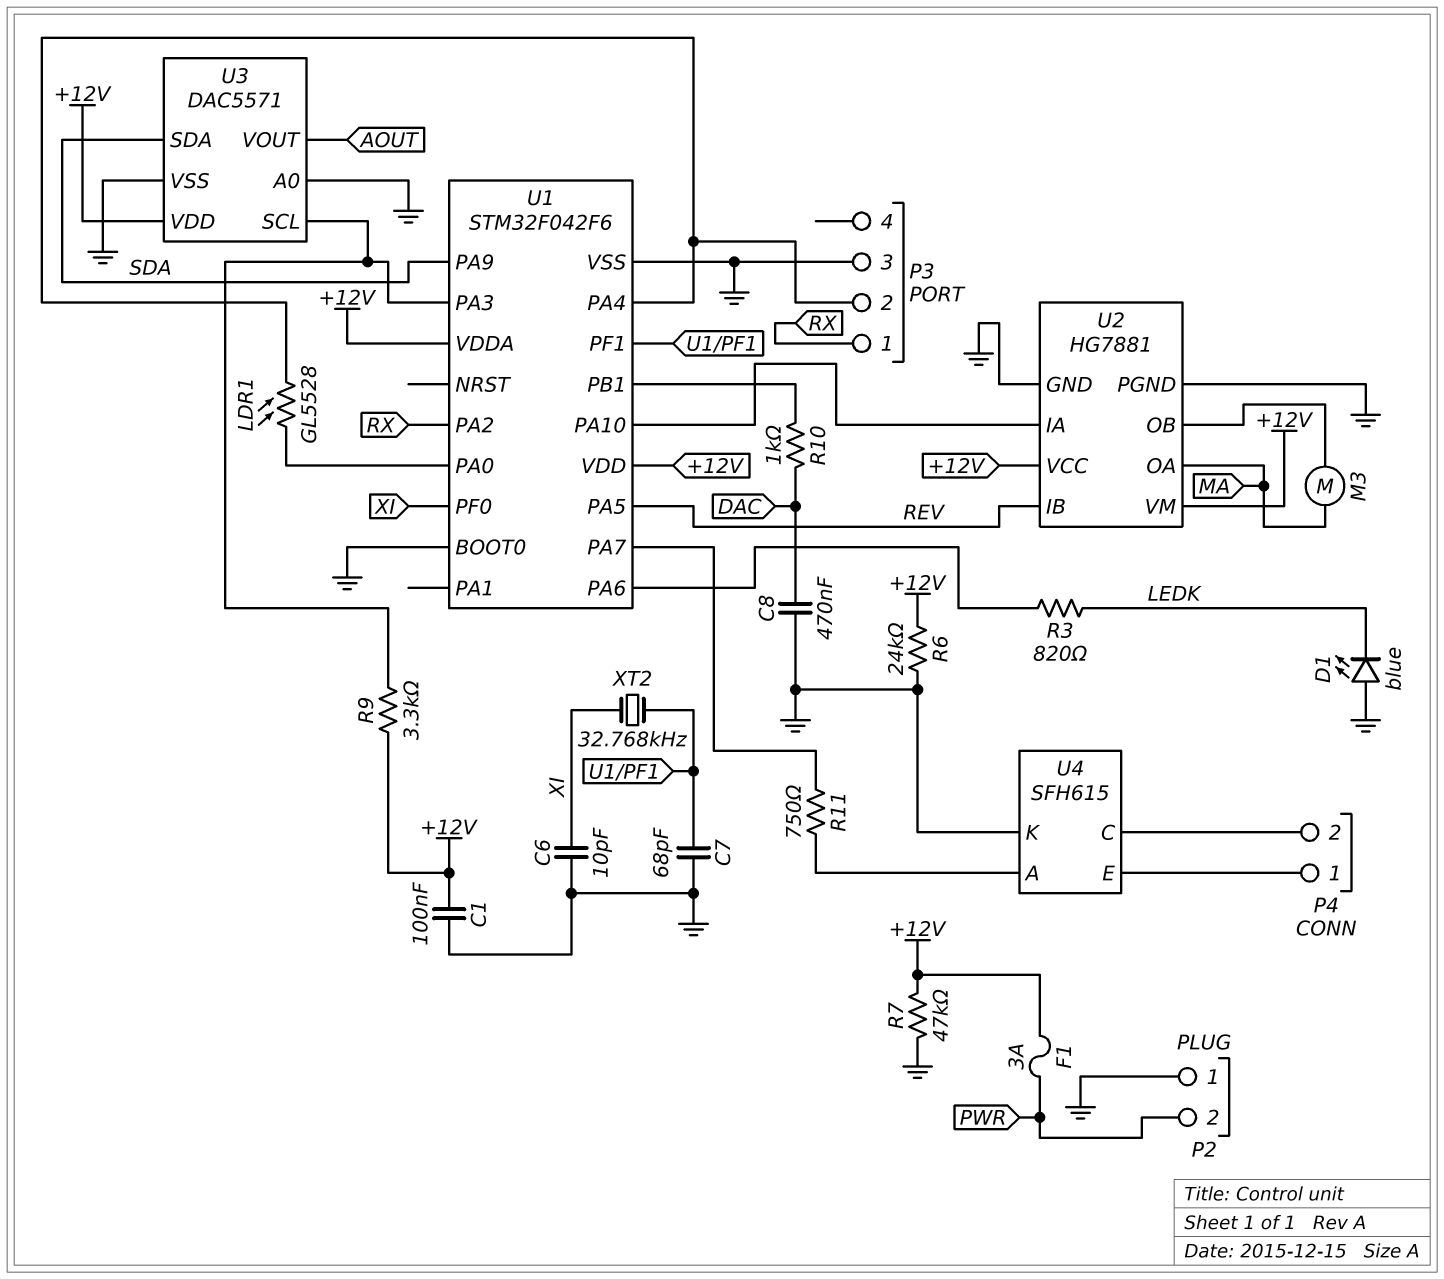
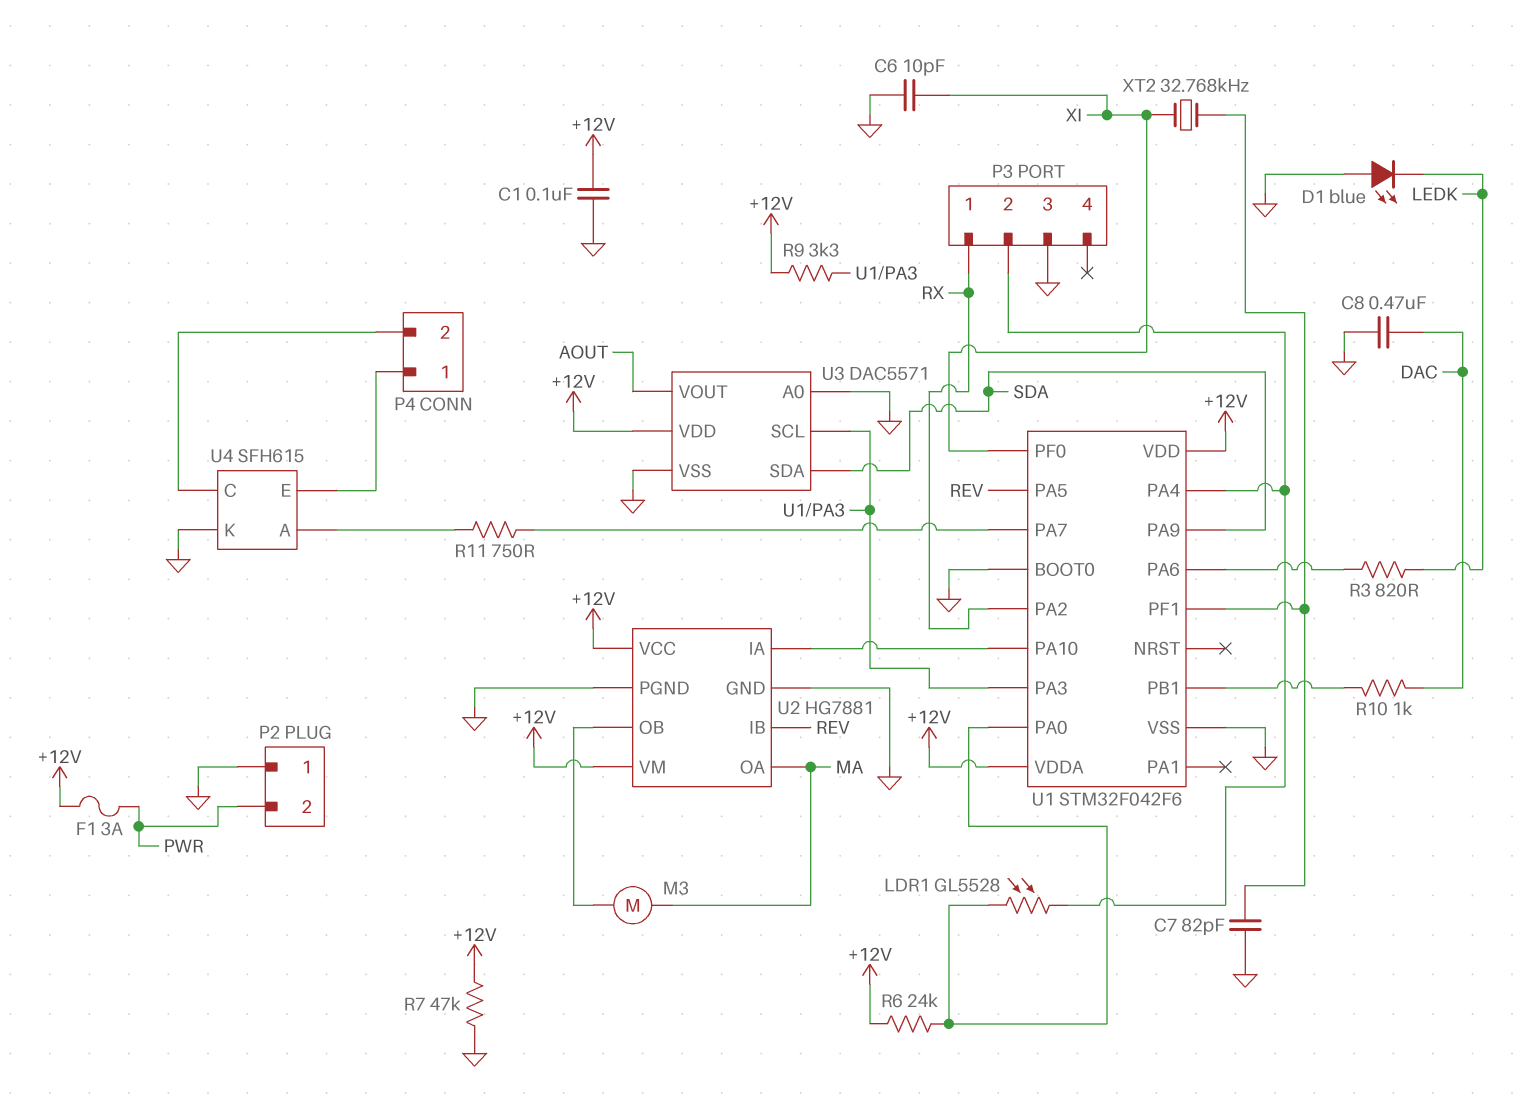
C7: 68pF (GND, U1/PF1) -> 82pF (GND, U1/PF1)
R6: 24k (+12V, GND) -> 24k (+12V, U1/PA0)

